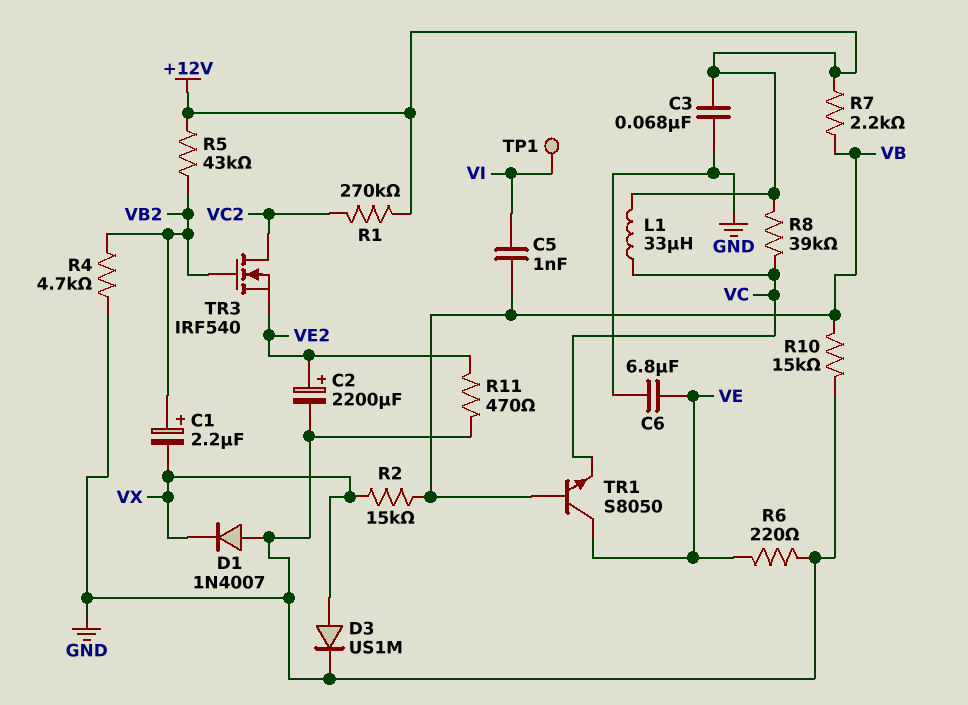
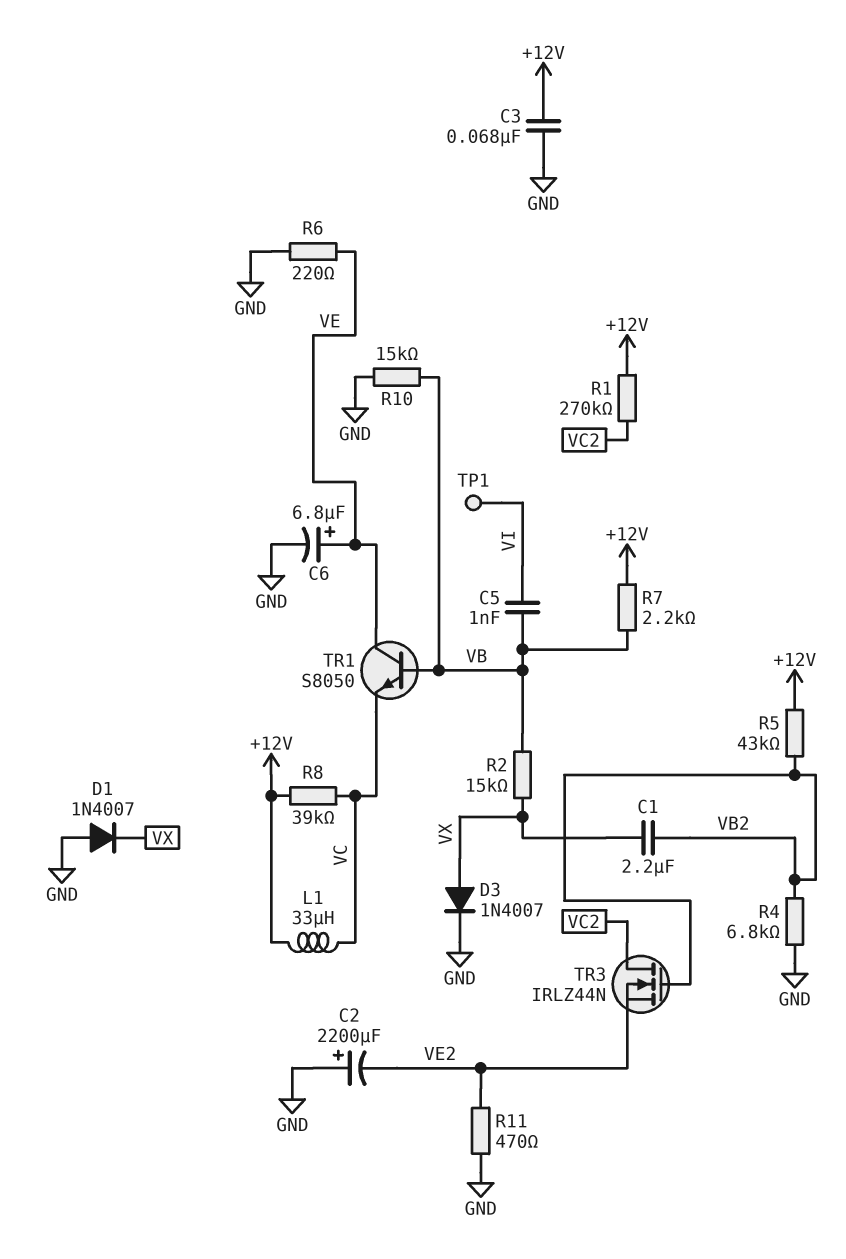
C1: 2.2uF (plus VB2, minus VX) -> 2.2uF (VB2, VX)
C2: 2200uF (plus VE2, minus GND) -> 2200uF (plus GND, minus VE2)
C6: 6.8uF (GND, VE) -> 6.8uF (plus VE, minus GND)
D3: diode US1M (A VX, K GND) -> diode 1N4007 (A VX, K GND)
R4: 4.7k (GND, VB2) -> 6.8k (GND, VB2)
TR3: NMOS IRF540 (G VB2, D VC2, S VE2) -> NMOS IRLZ44N (G VB2, D VC2, S VE2)

